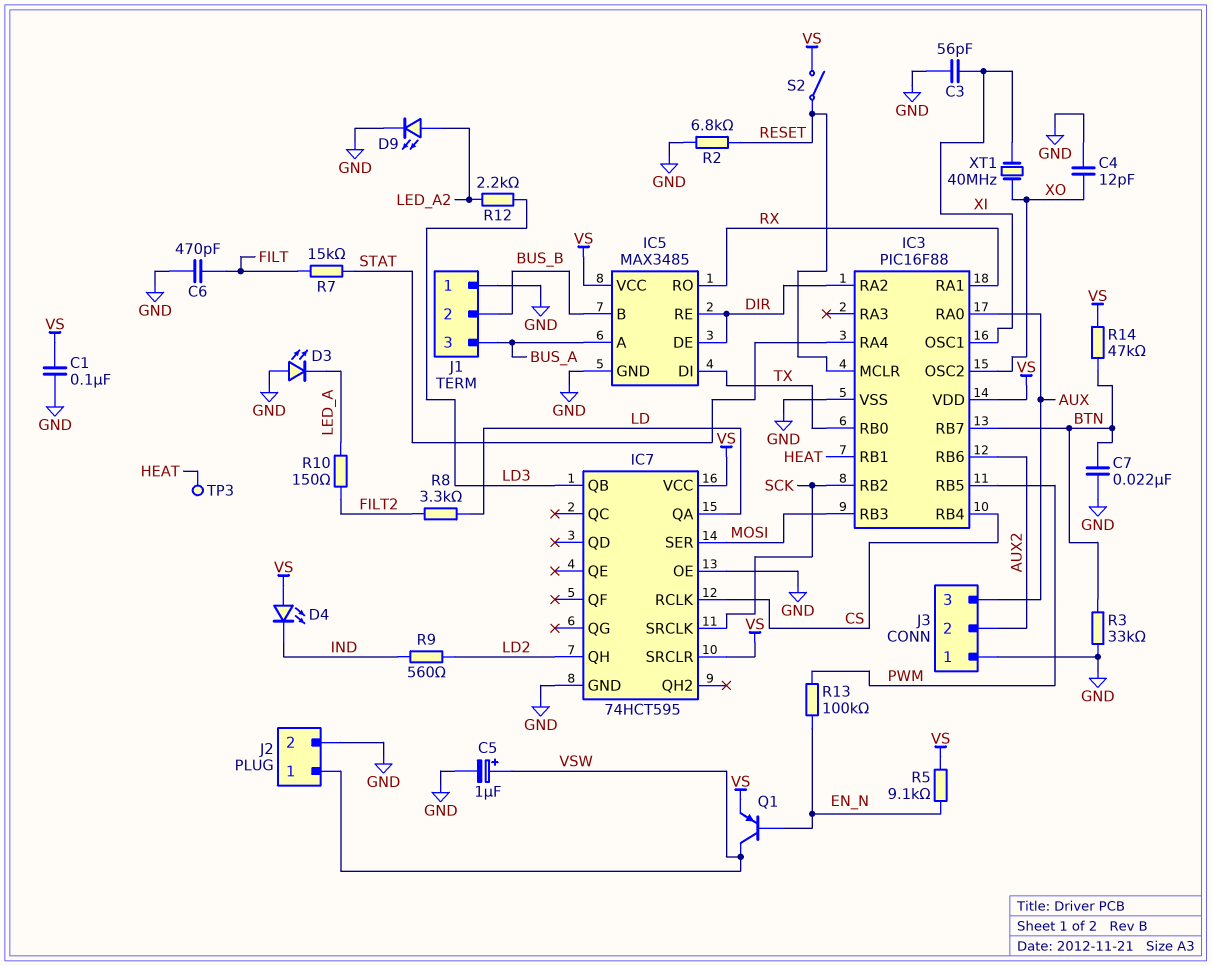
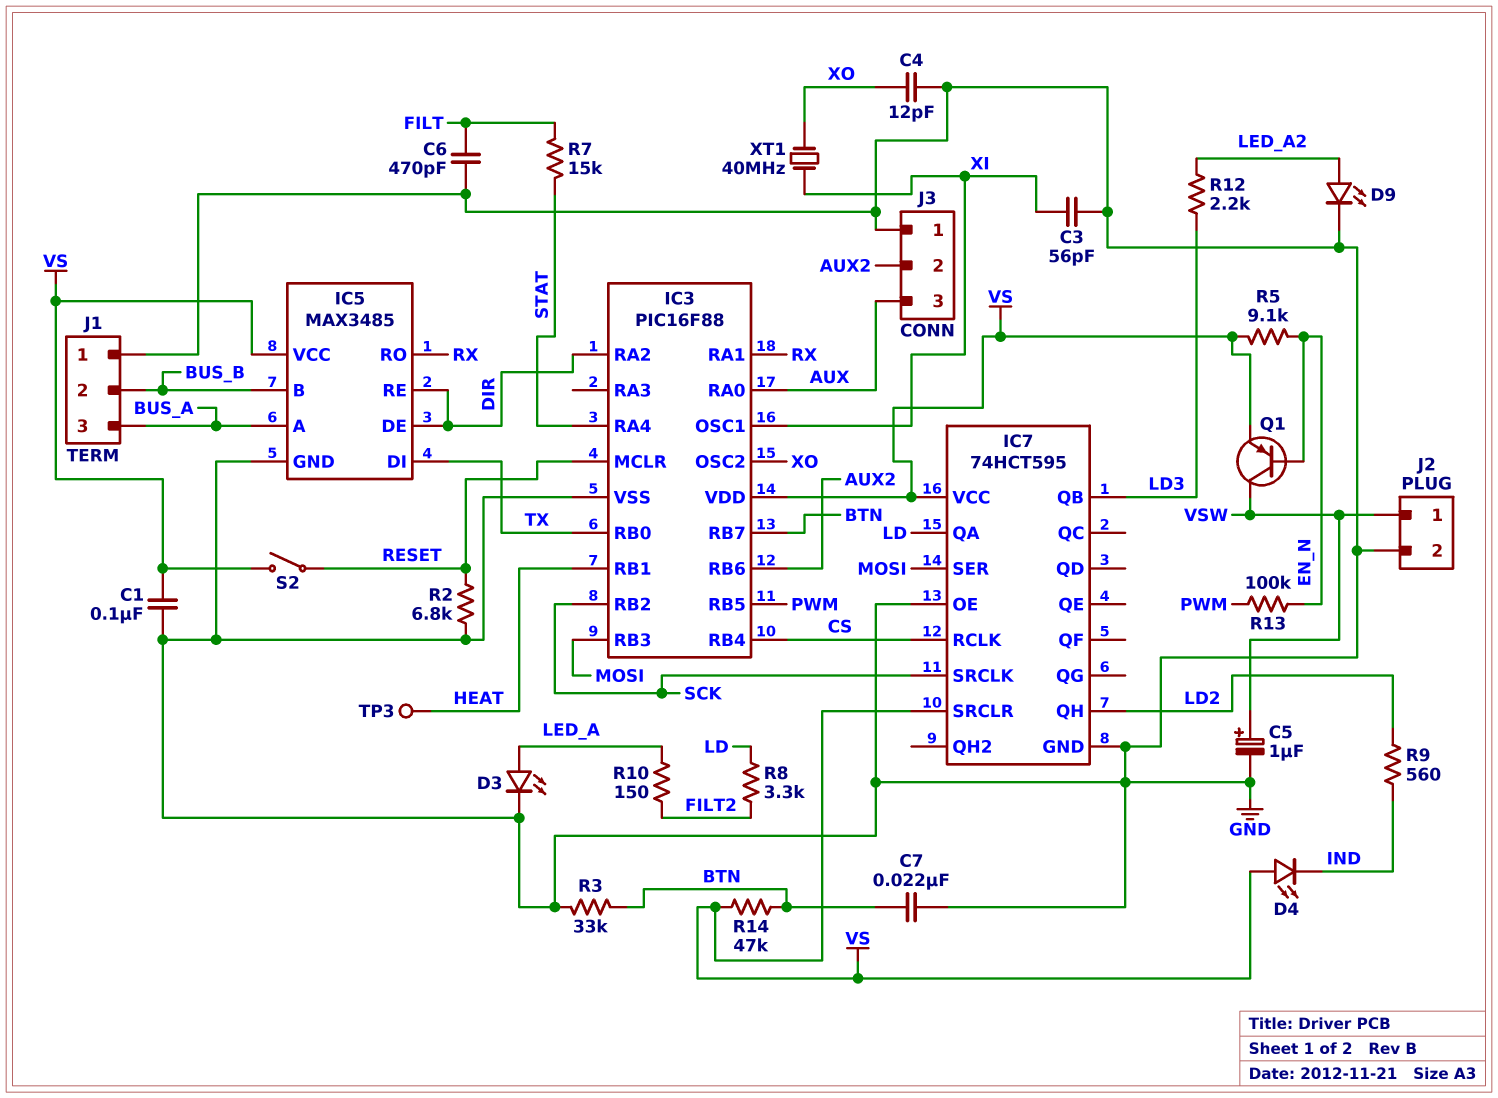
D3: LED (A GND, K LED_A) -> LED (A LED_A, K GND)

